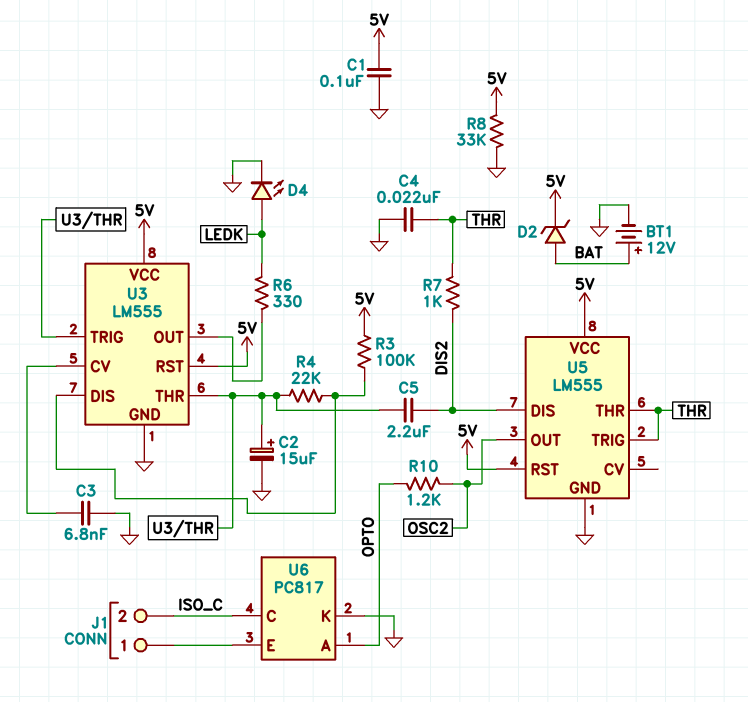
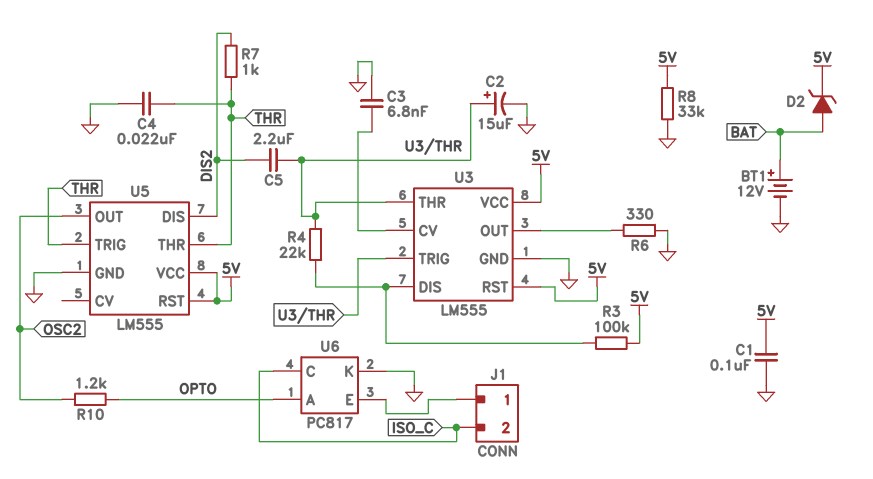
D4: LED (A LEDK, K GND) -> none
R6: 330 (LEDK, U3/OUT) -> 330 (GND, U3/OUT)

